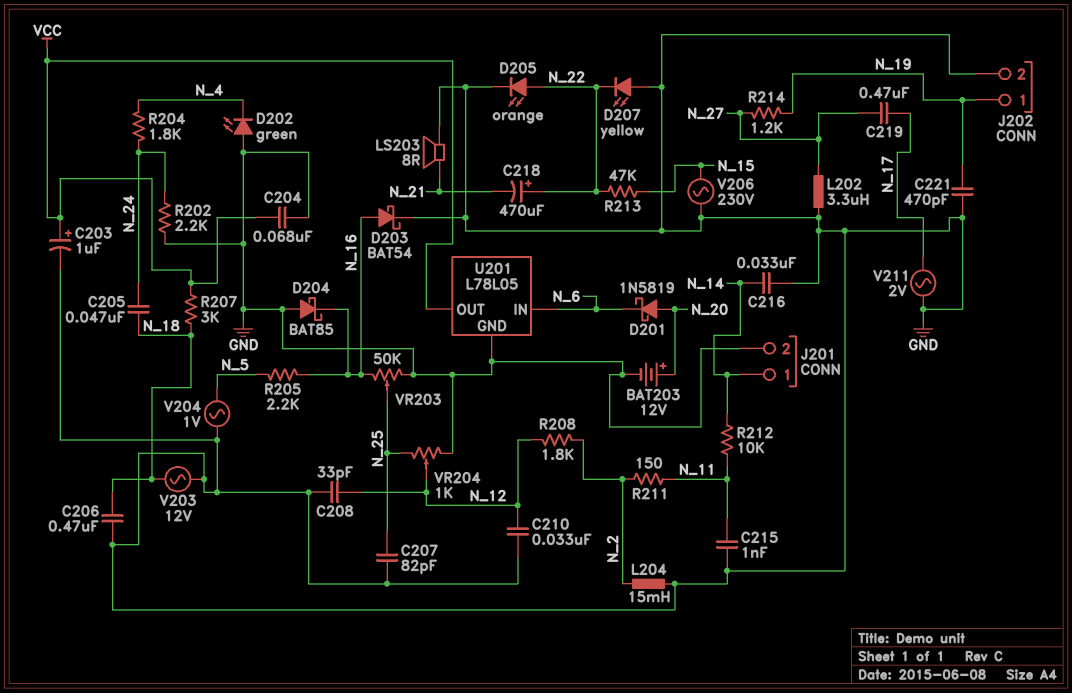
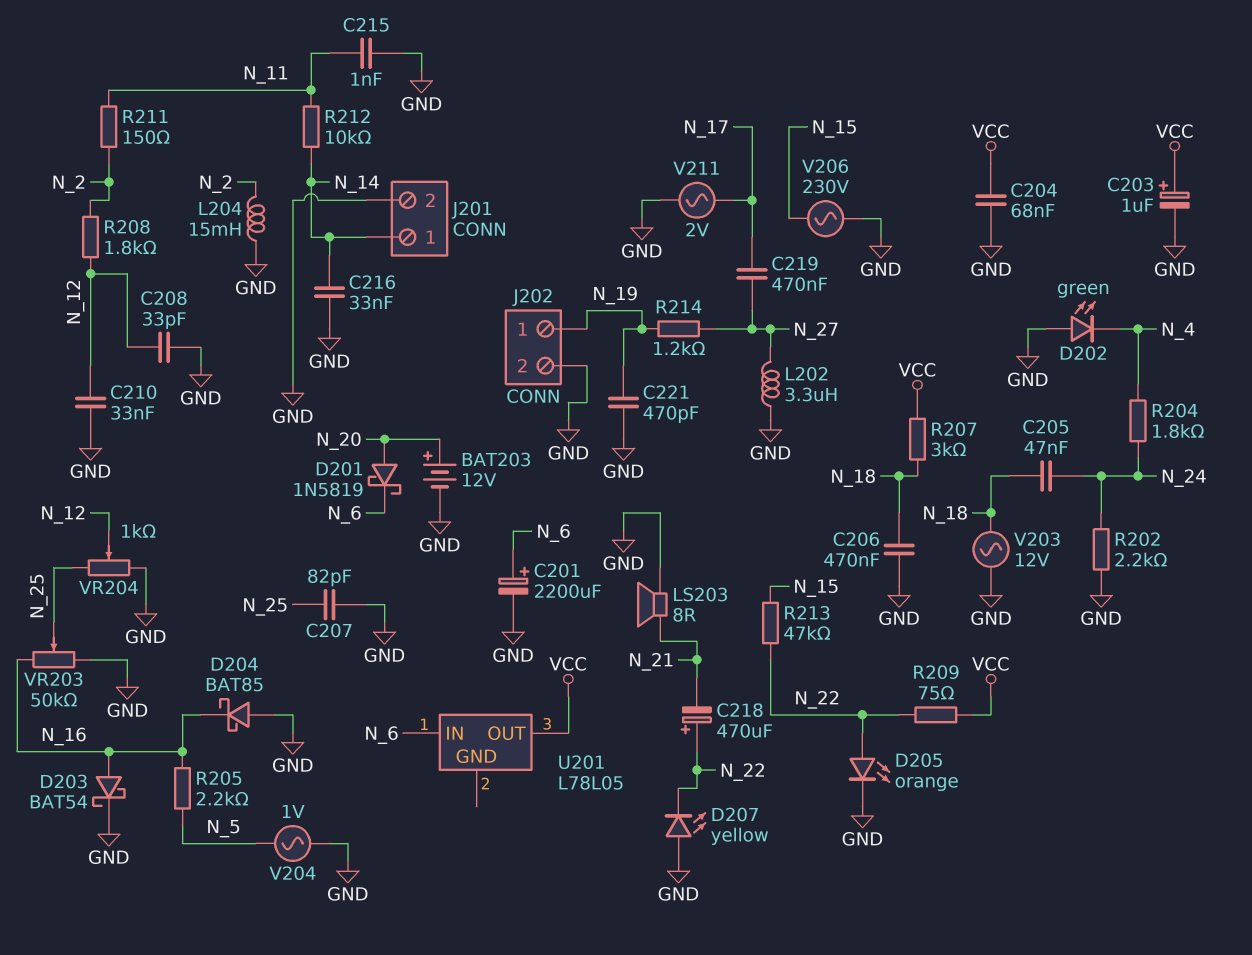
C201: none -> 2200uF (plus N_6, minus GND)
R209: none -> 75 (N_22, VCC)
U201 pin GND: GND -> none

